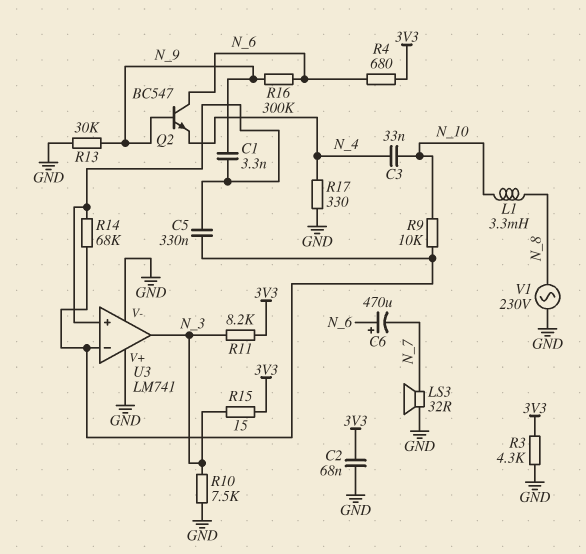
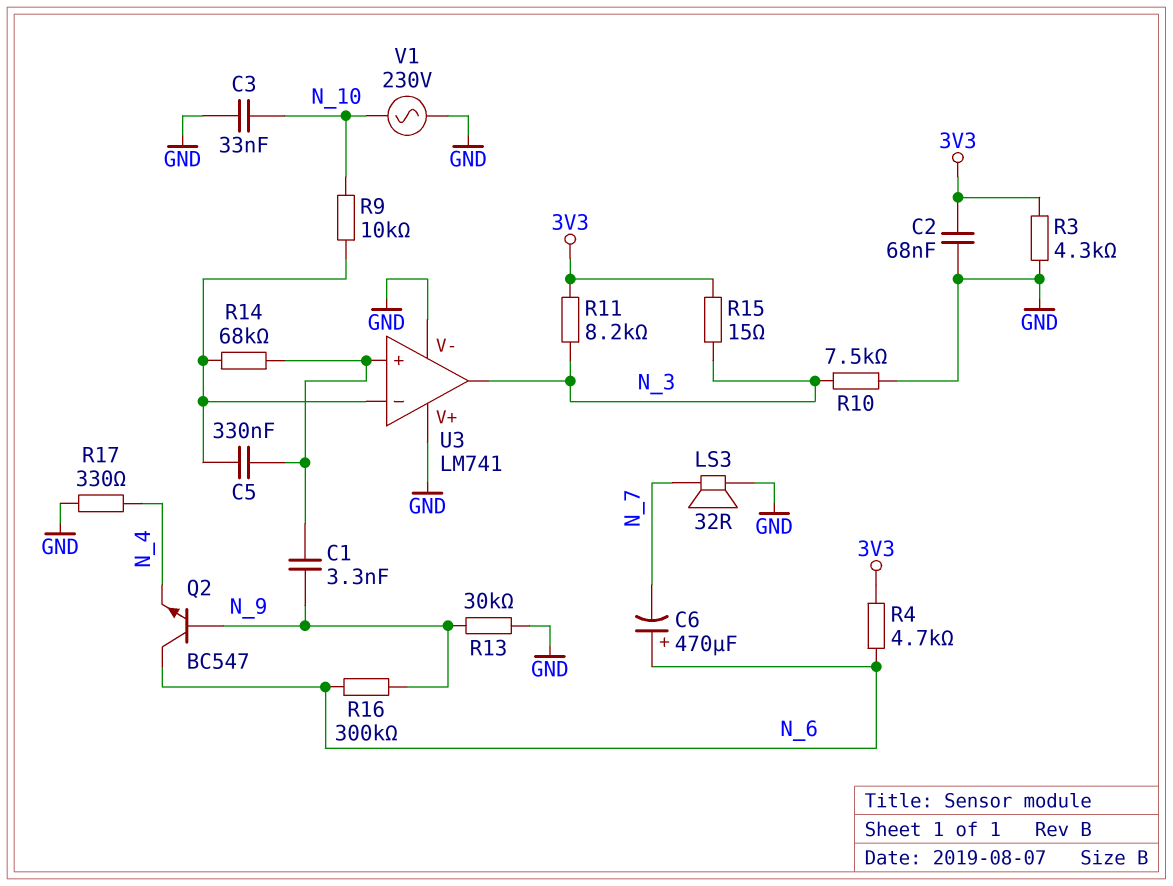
C3: 33nF (N_4, N_10) -> 33nF (GND, N_10)
L1: 3.3mH (N_8, N_10) -> none
R4: 680 (3V3, N_6) -> 4.7k (3V3, N_6)
V1: AC 230V (GND, N_8) -> AC 230V (GND, N_10)

